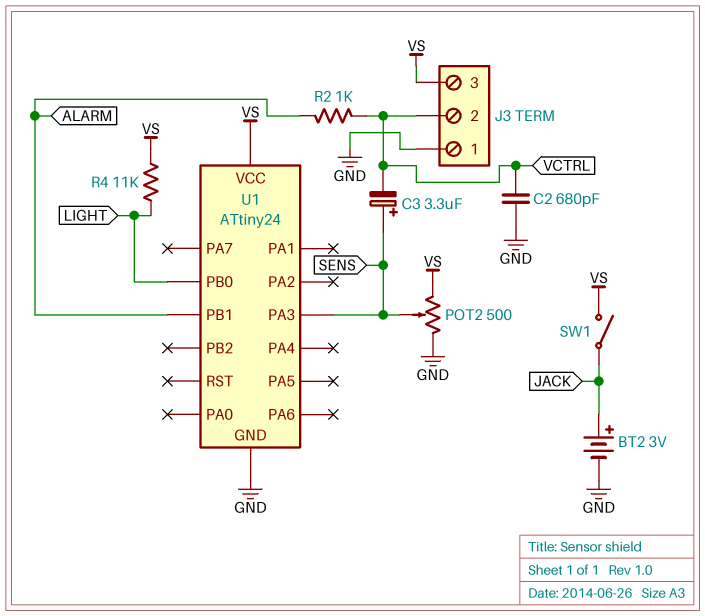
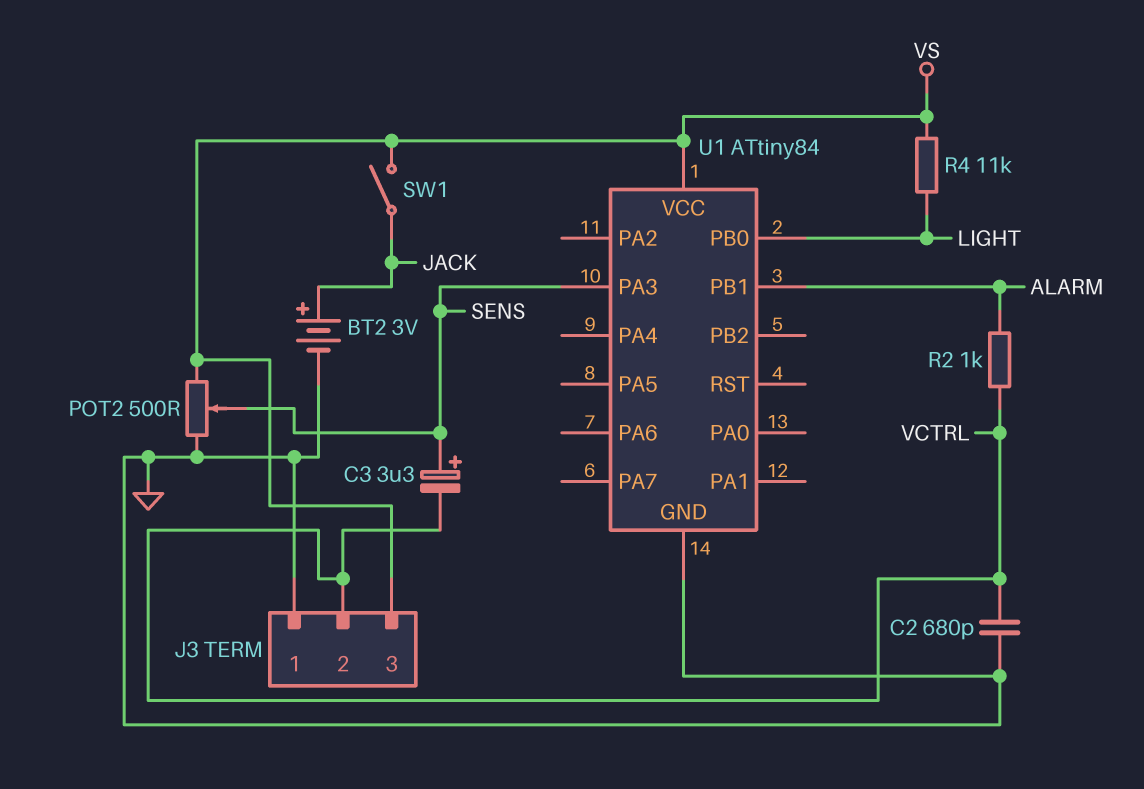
U1: ATtiny24 -> ATtiny84

